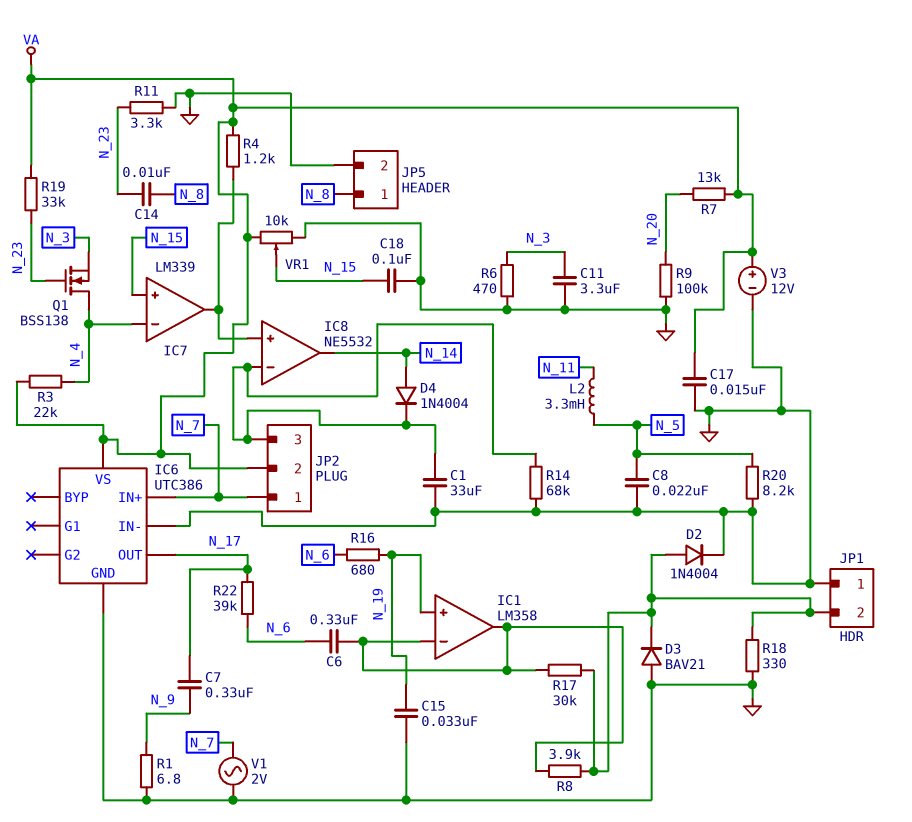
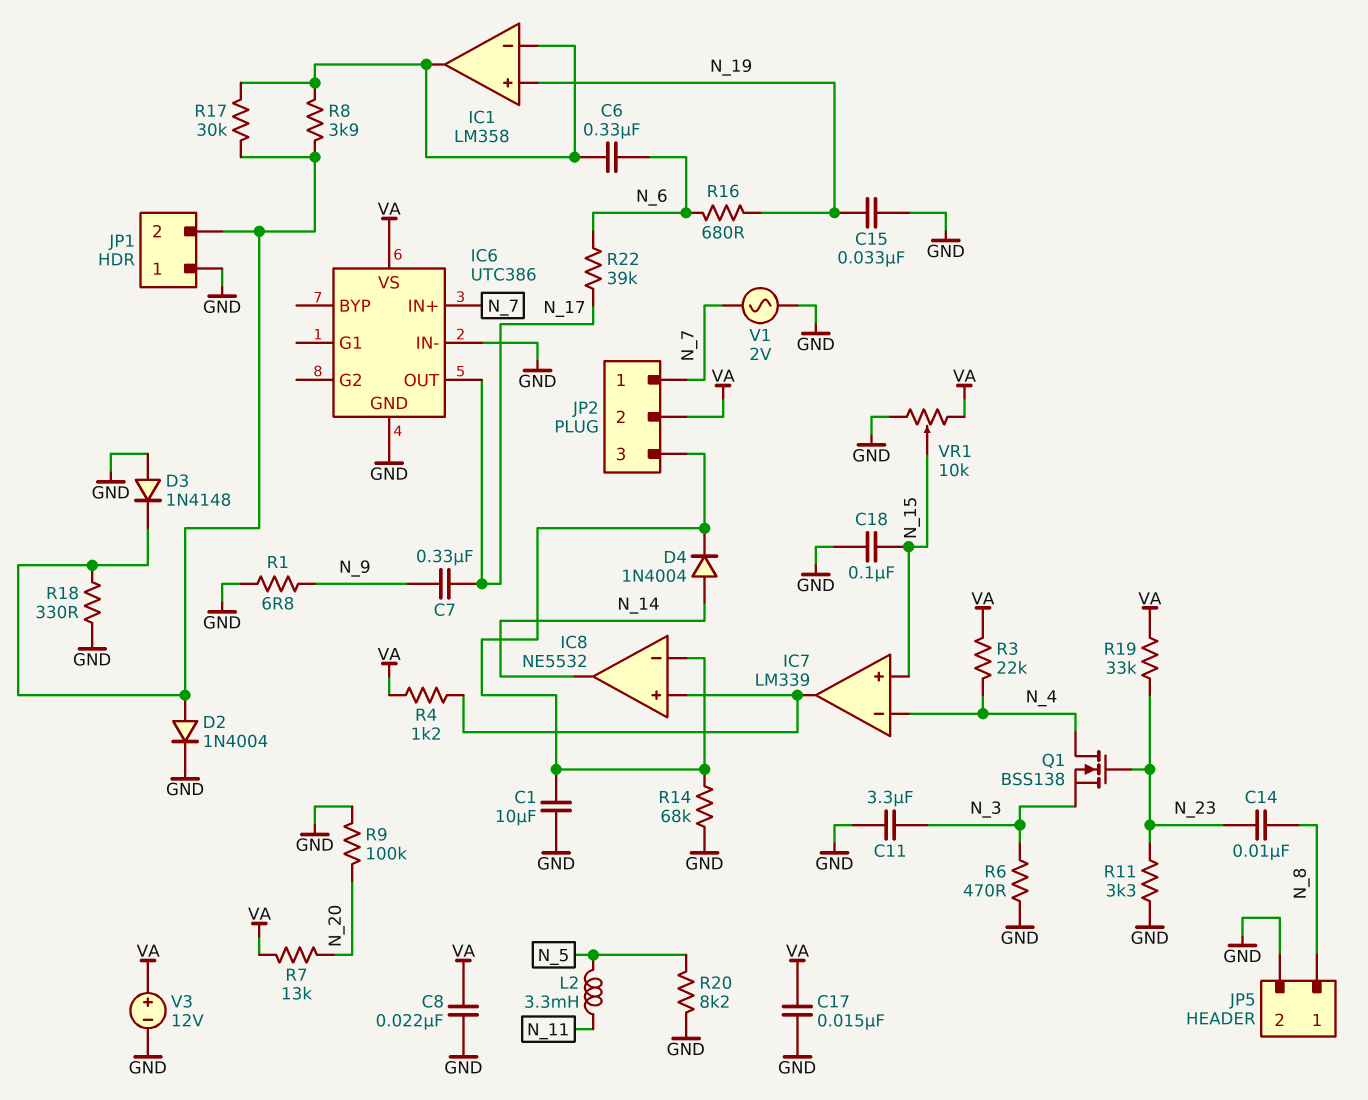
C1: 33uF (GND, IC8/in-) -> 10uF (GND, IC8/in-)
C8: 22nF (GND, N_5) -> 22nF (GND, VA)
D3: diode BAV21 (A GND, K JP1/2) -> diode 1N4148 (A GND, K JP1/2)

